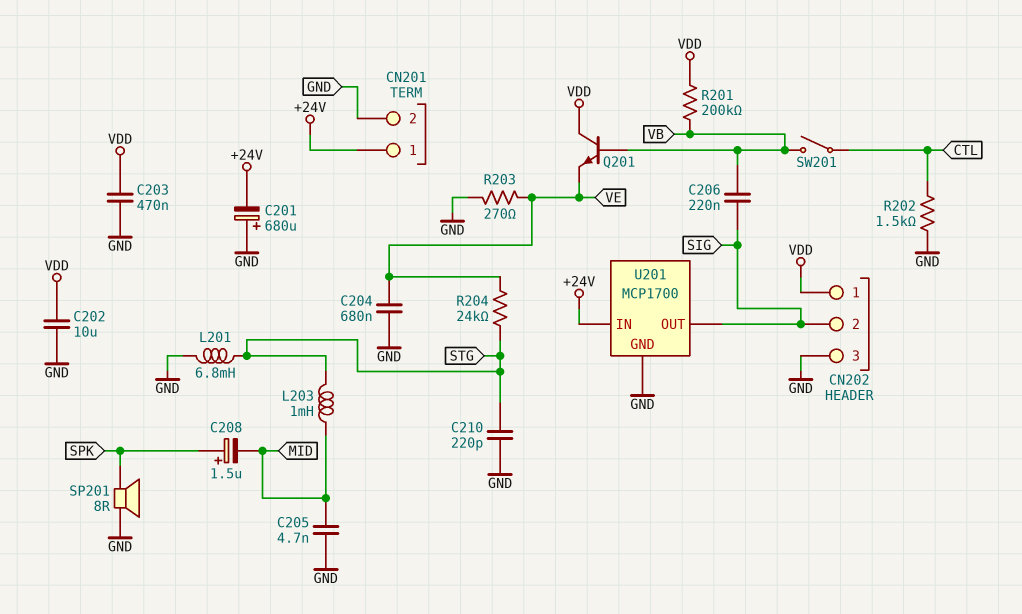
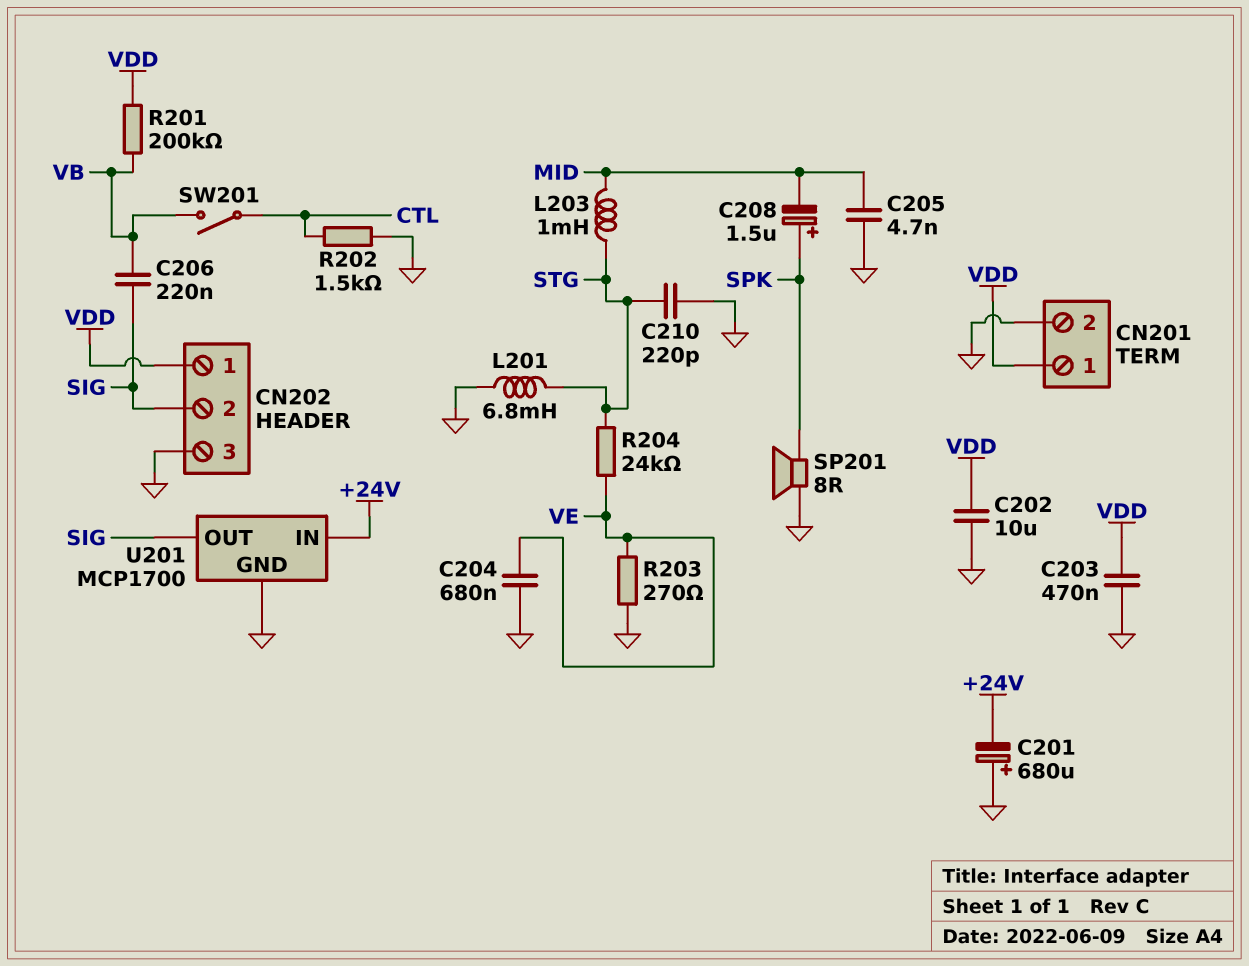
CN201 pin 1: +24V -> VDD
Q201: NPN (B VB, C VDD, E VE) -> none

